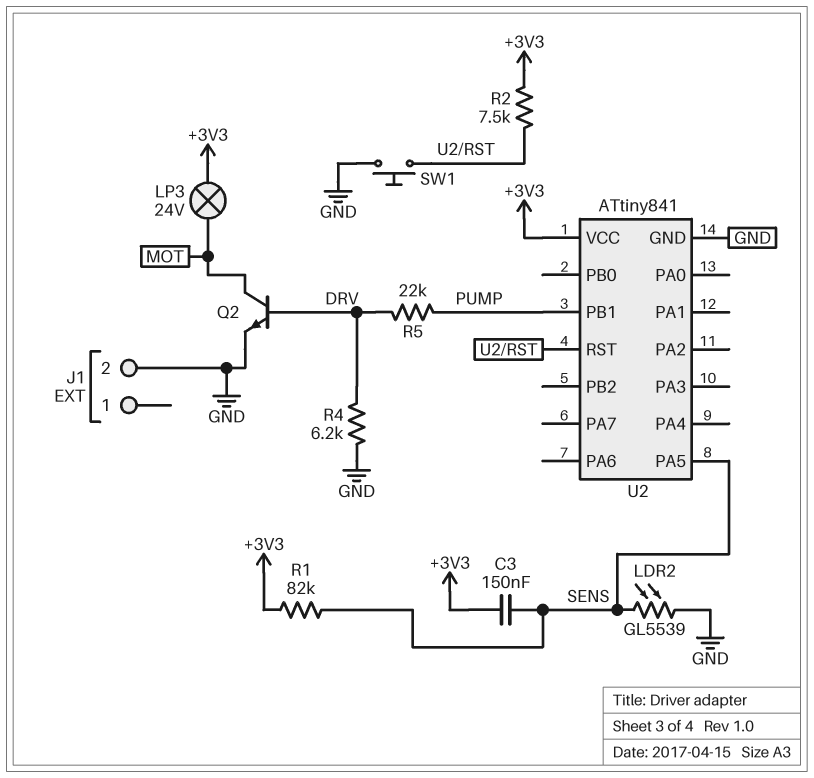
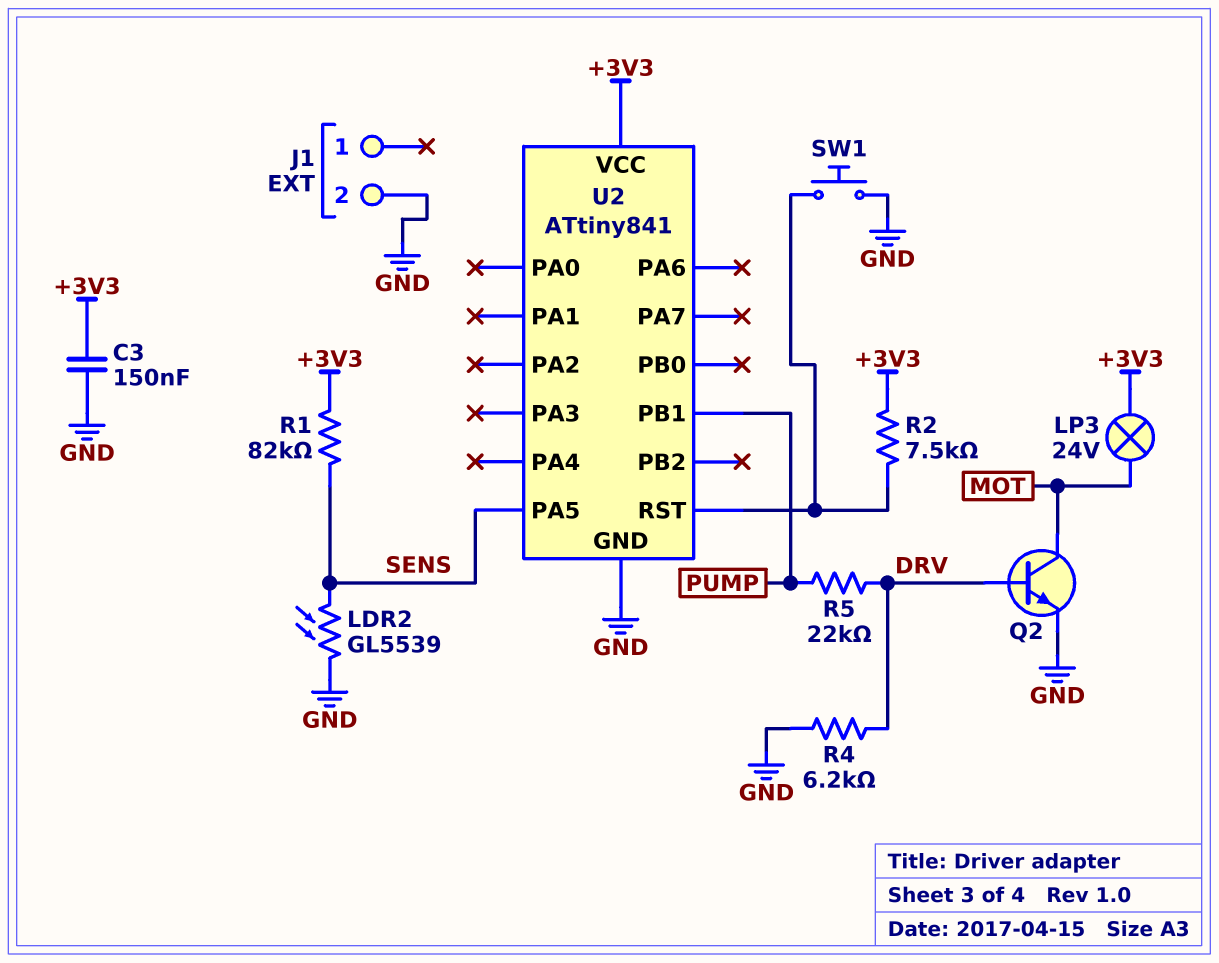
C3: 150nF (+3V3, SENS) -> 150nF (+3V3, GND)

